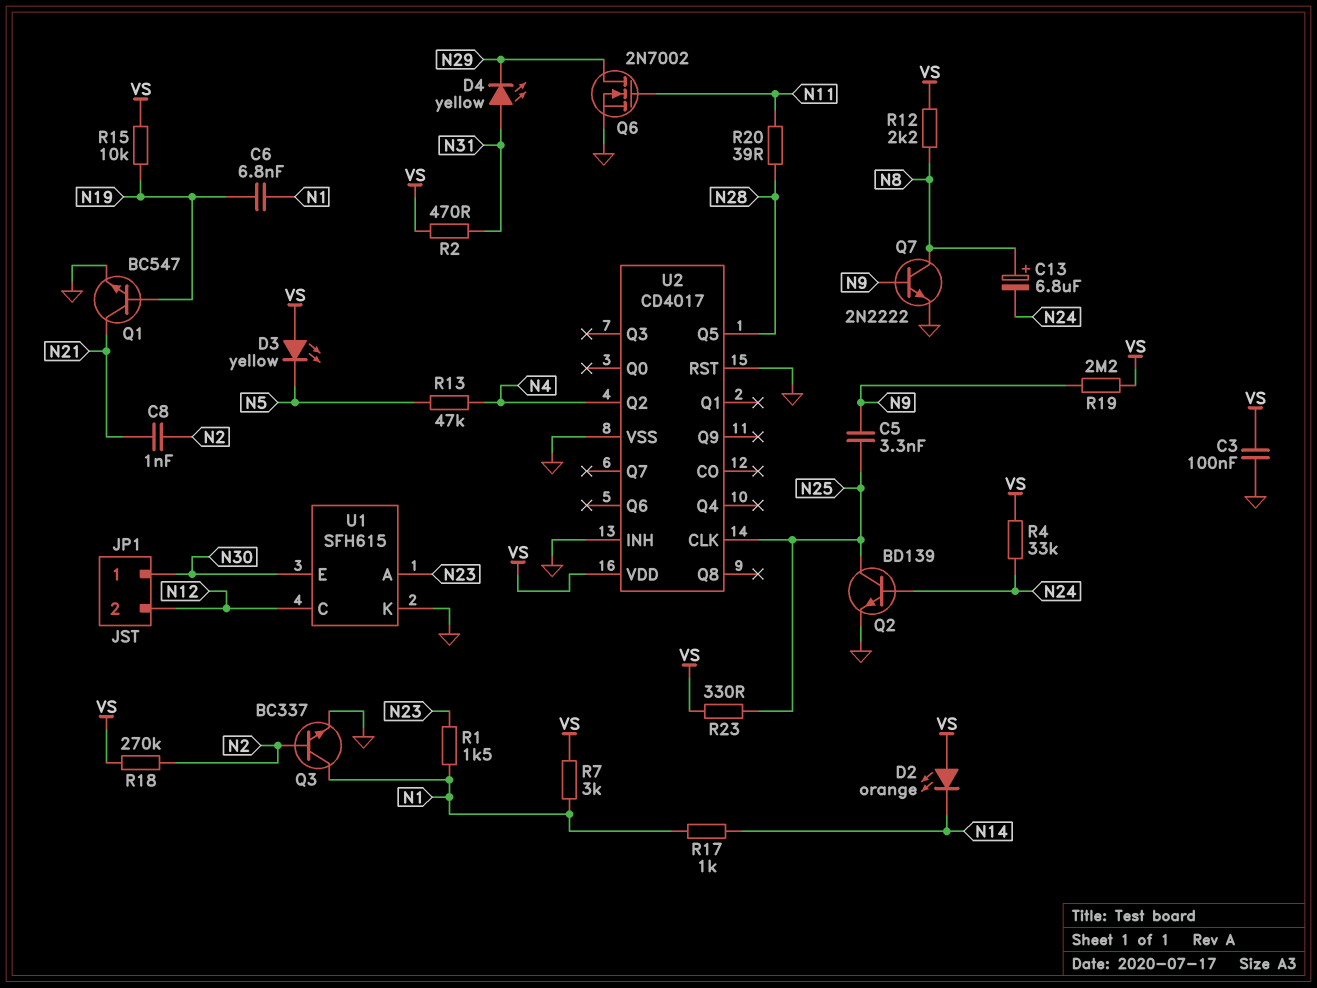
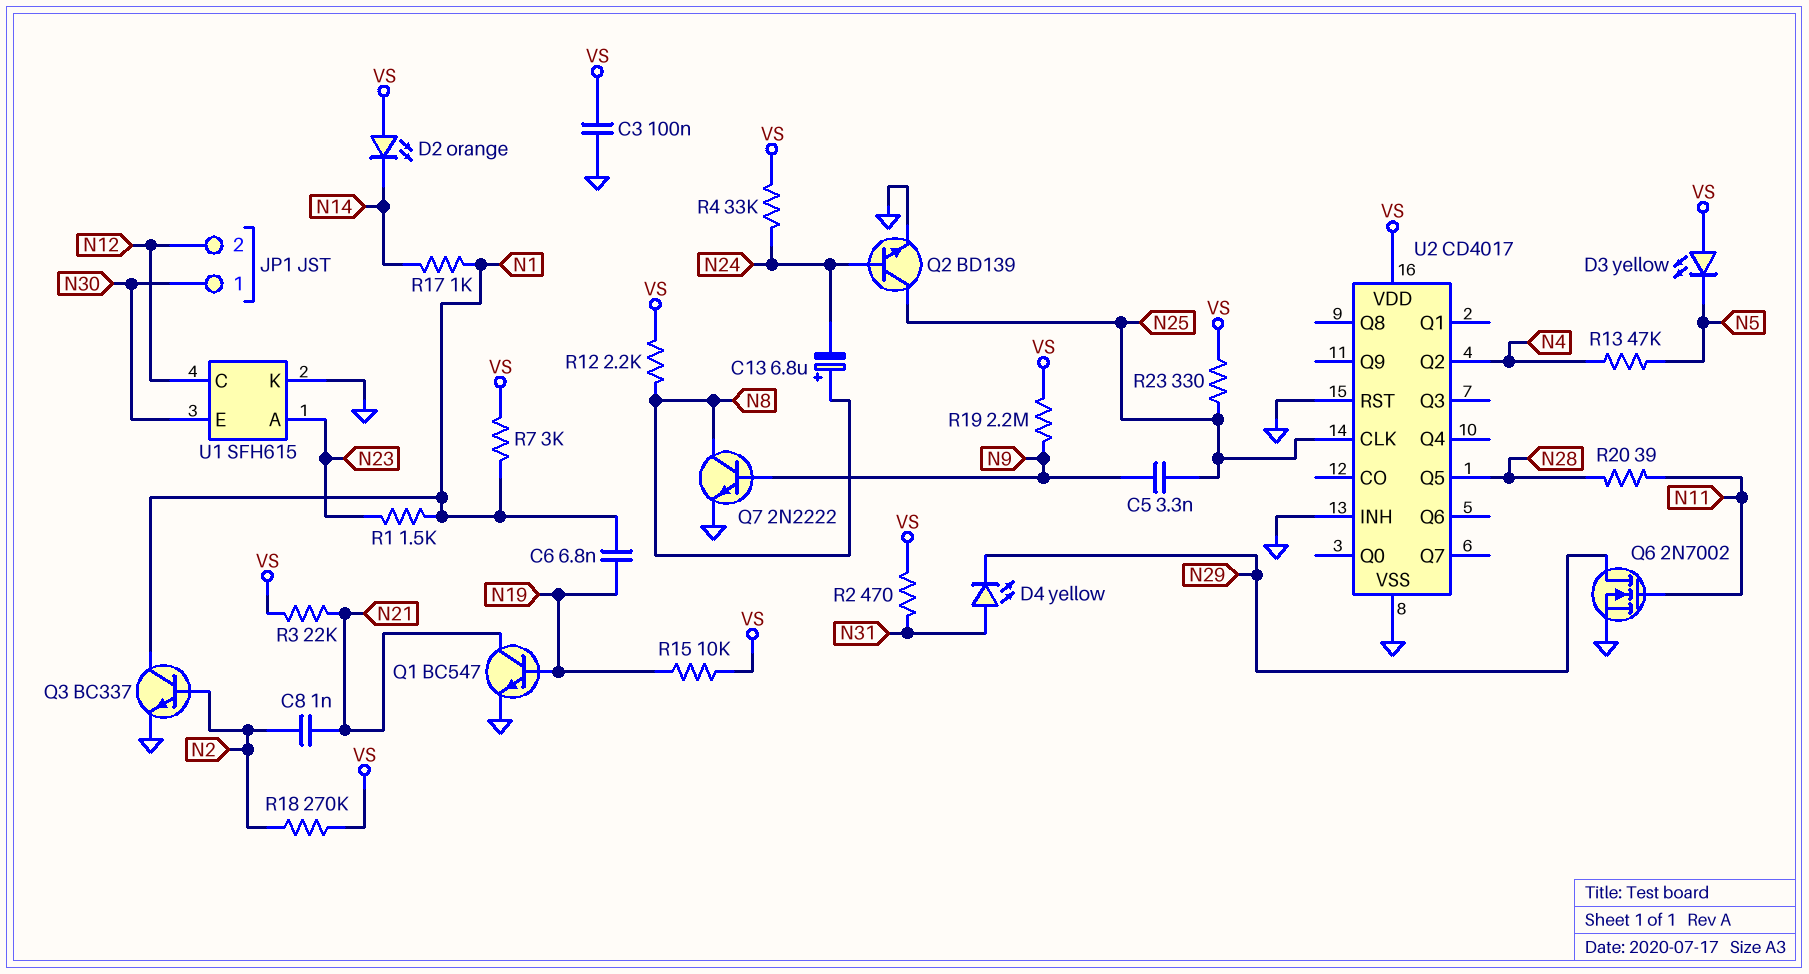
R3: none -> 22k (N21, VS)

